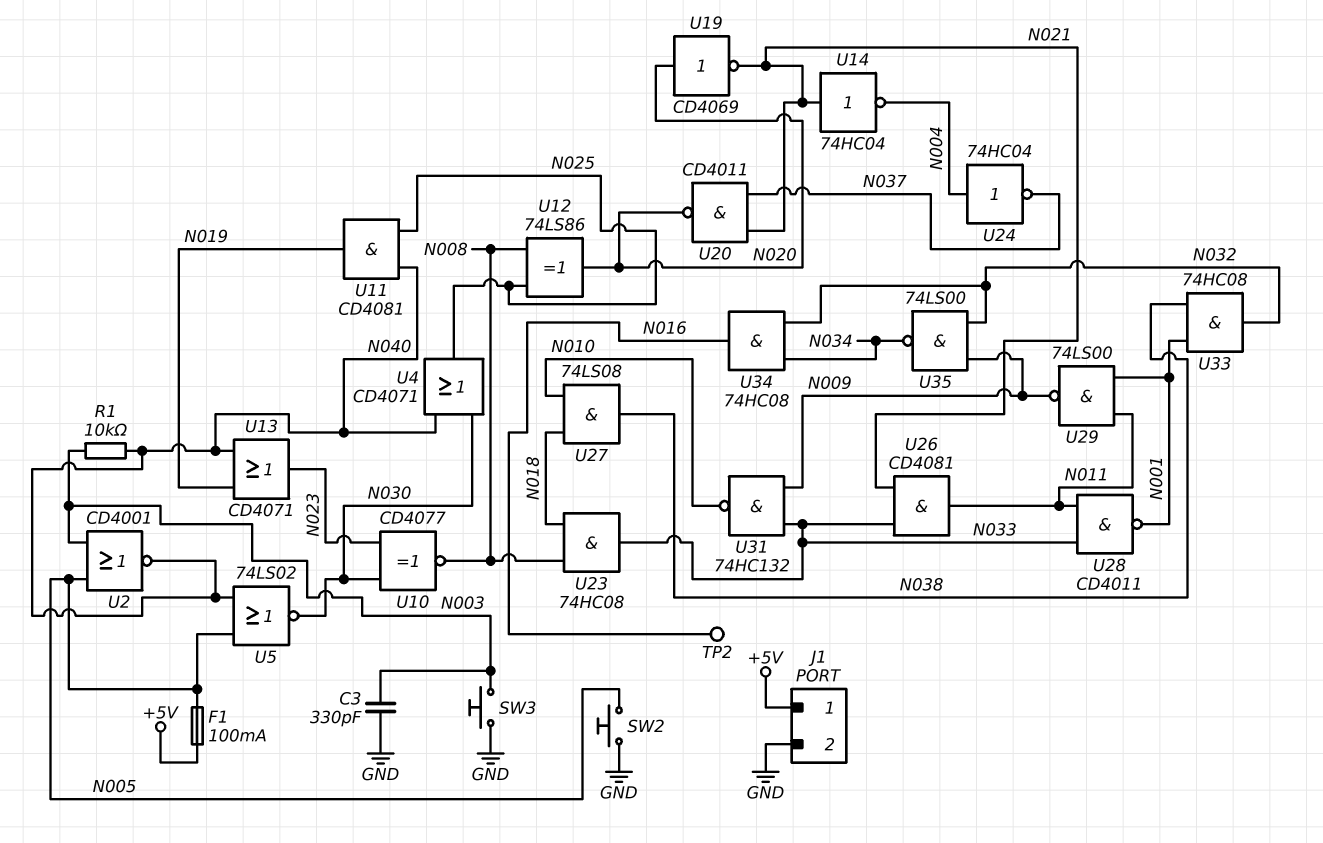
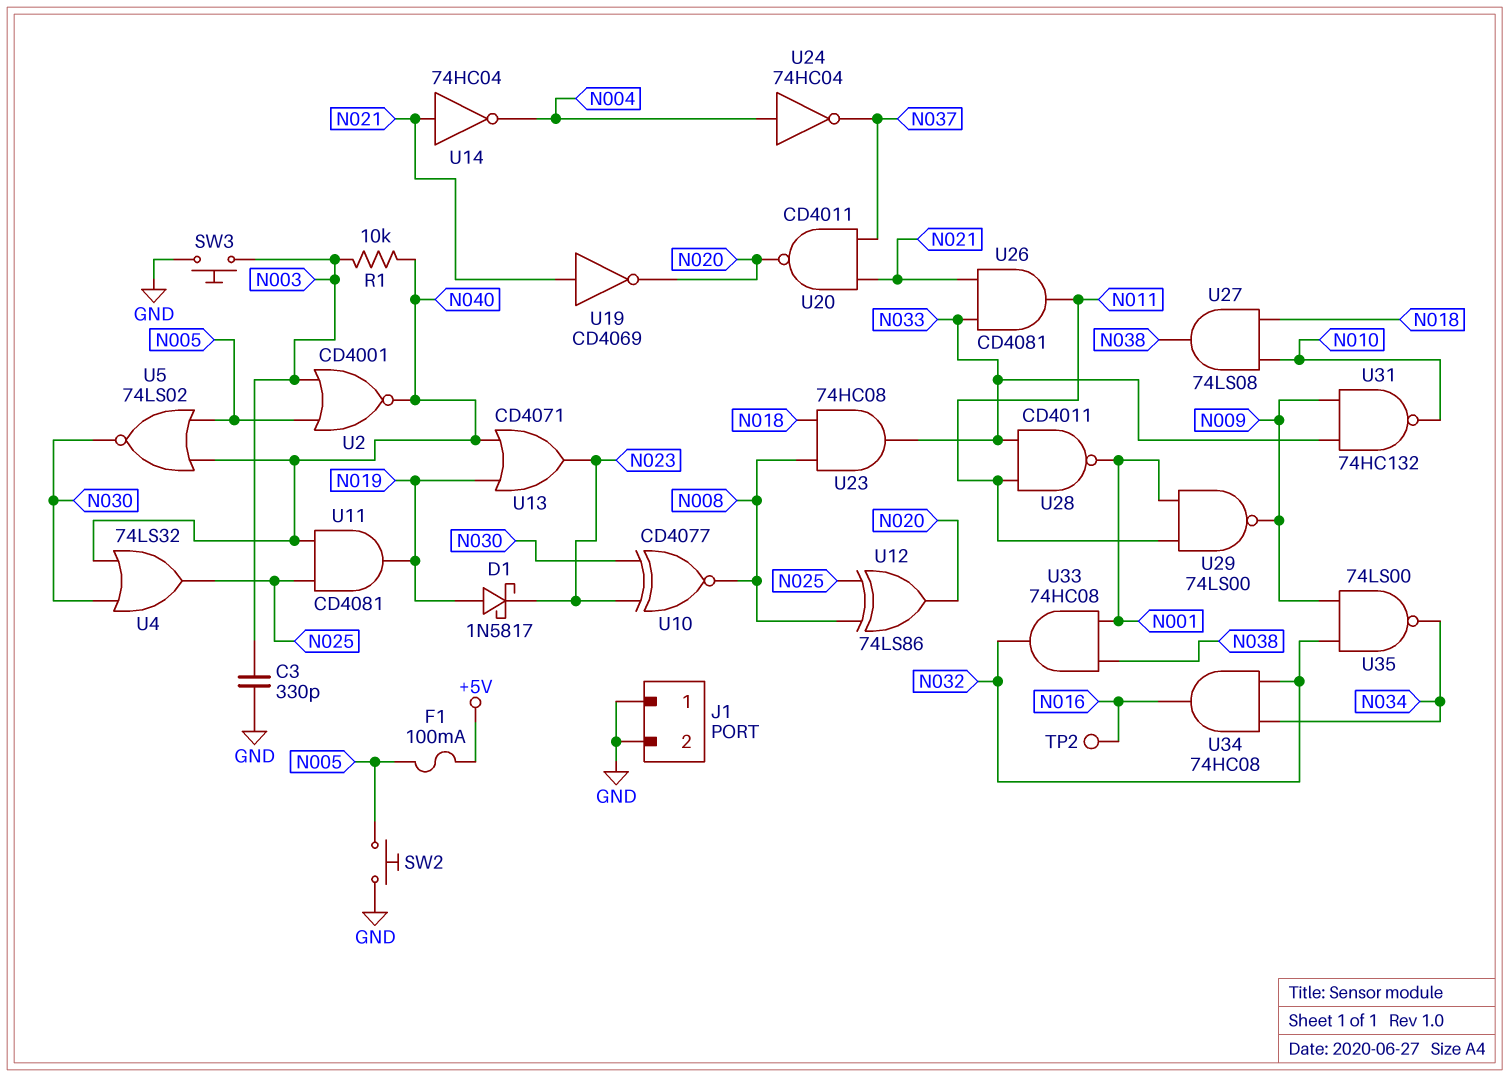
D1: none -> schottky 1N5817 (A N019, K N023)
J1 pin 1: +5V -> GND
U4: OR CD4071 (in N030, in N040, out N025) -> OR 74LS32 (in N030, in N040, out N025)
U19: NOT CD4069 (in N020, out N021) -> NOT CD4069 (in N021, out N020)

